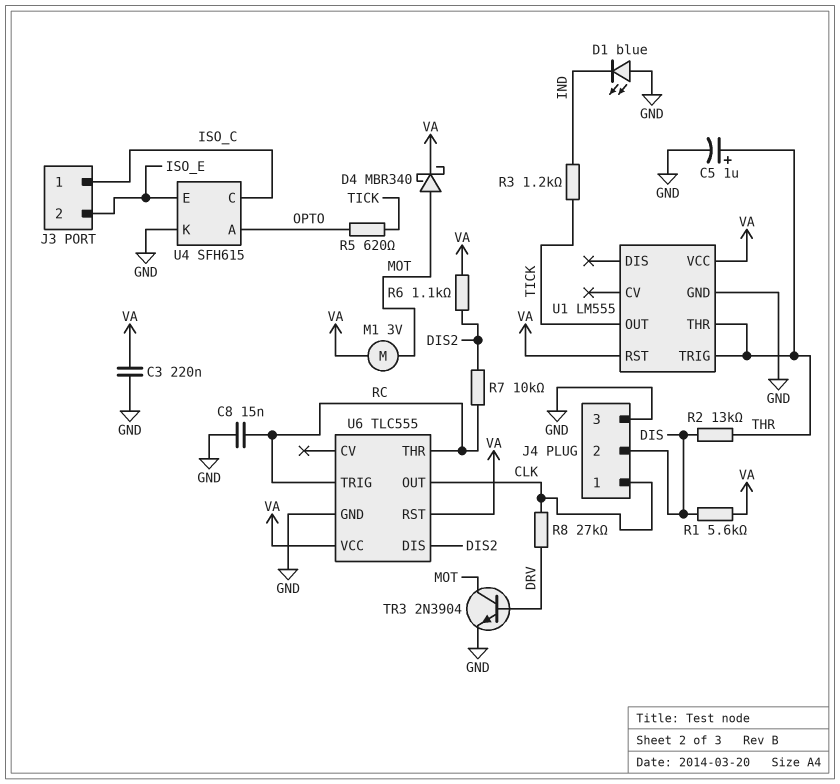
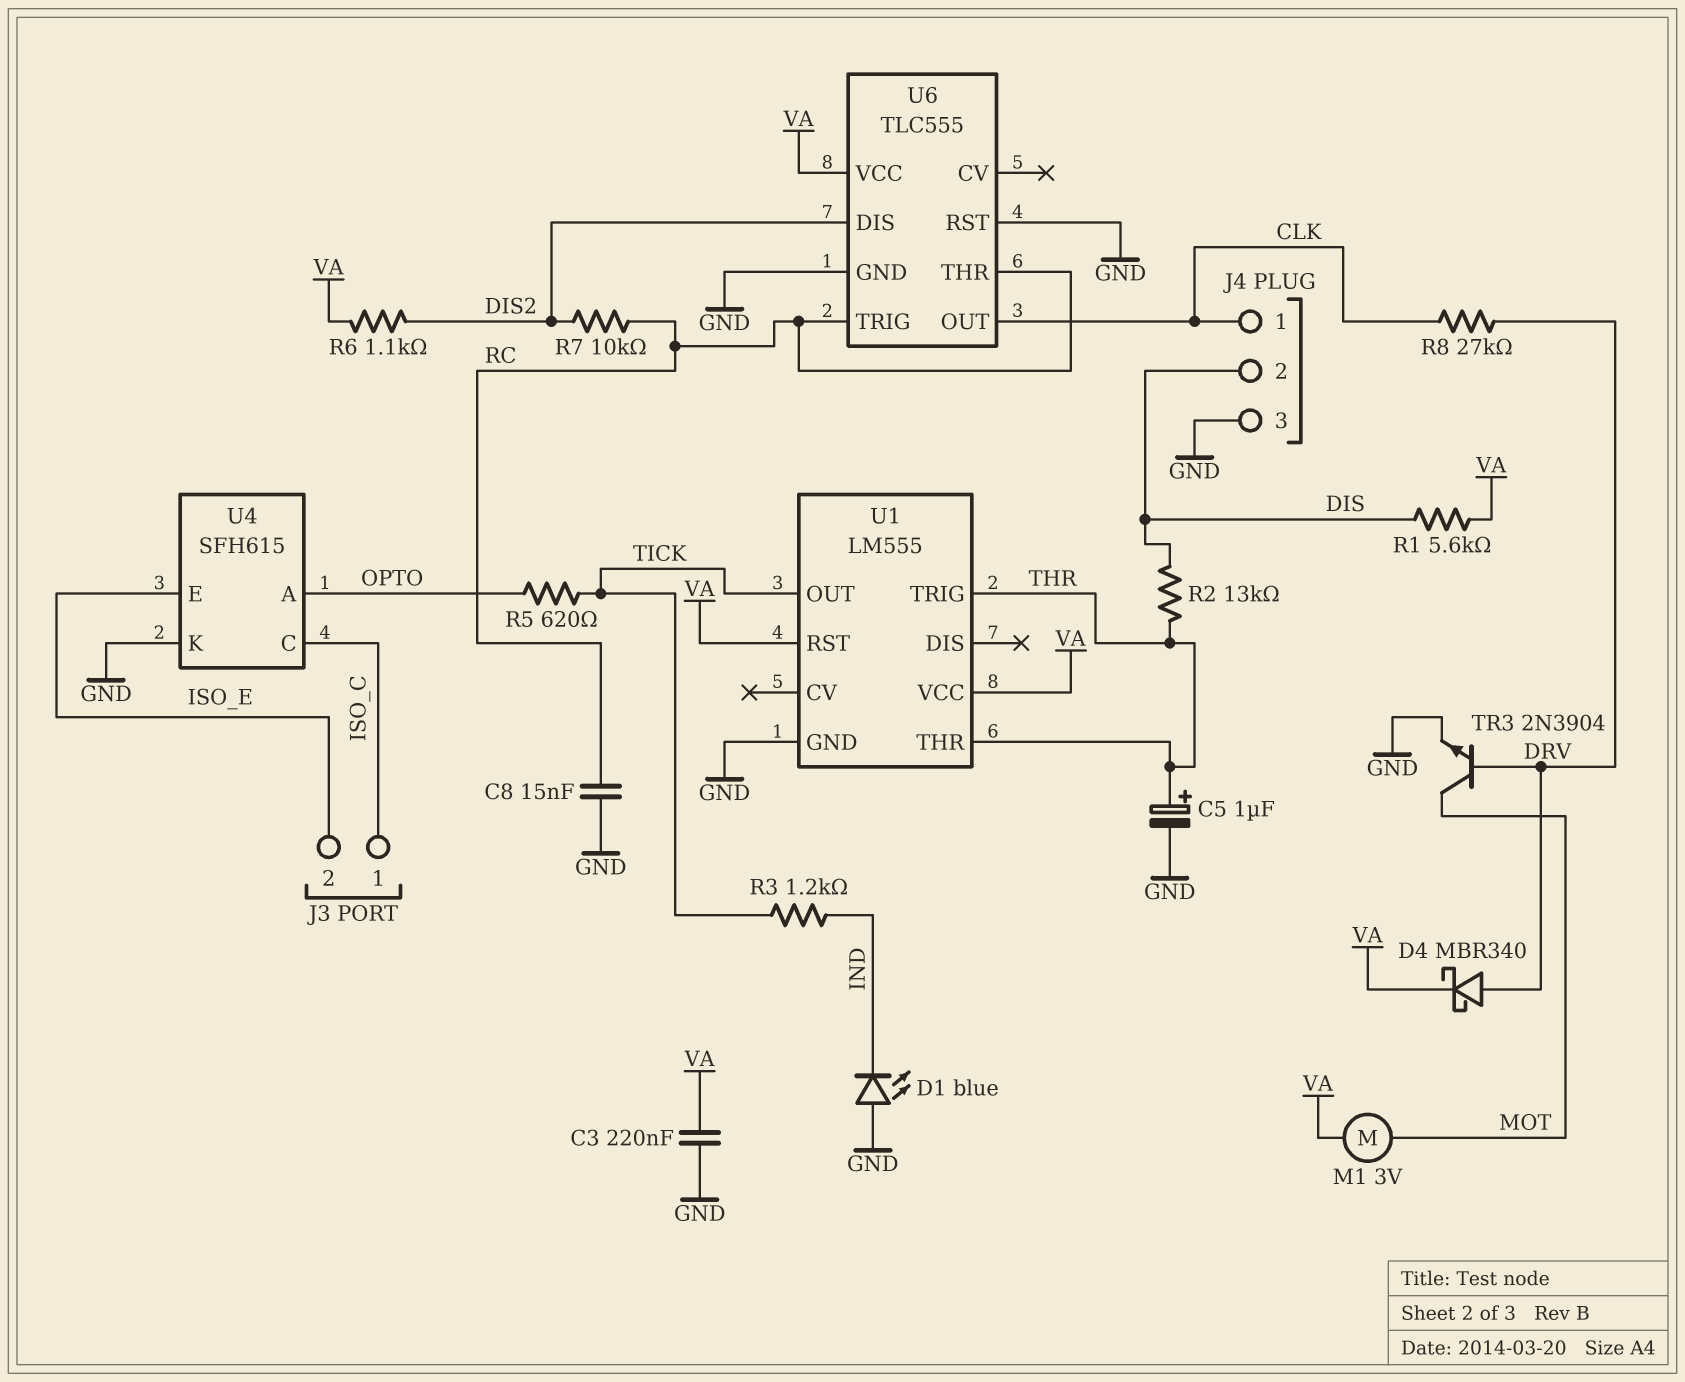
D4: schottky MBR340 (A MOT, K VA) -> schottky MBR340 (A DRV, K VA)
U6 pin RST: VA -> GND

